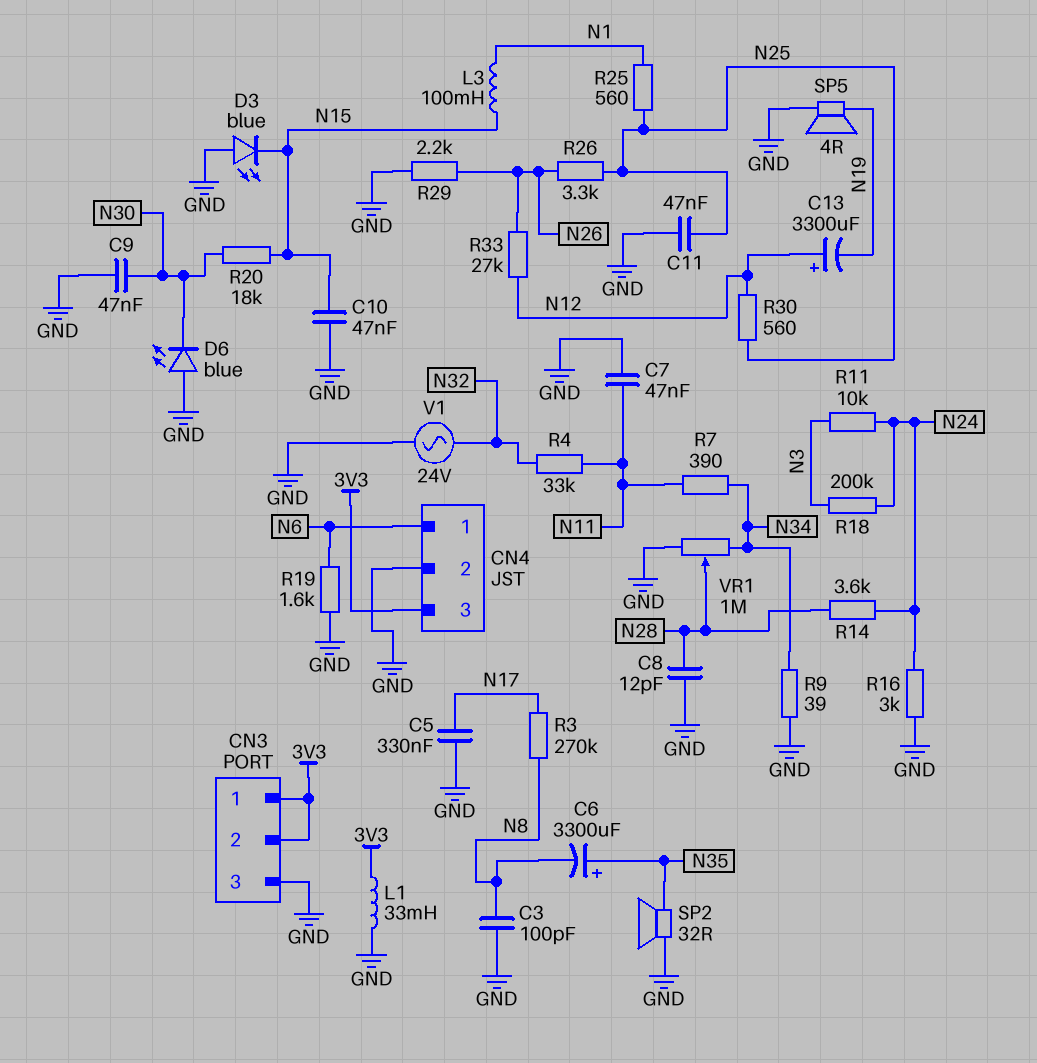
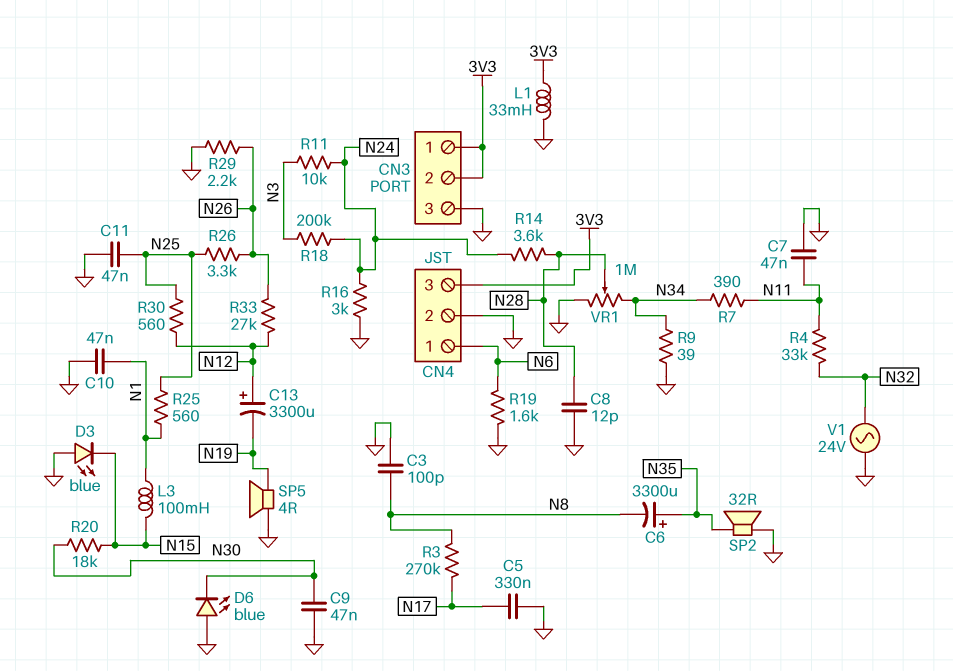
C10: 47nF (GND, N15) -> 47nF (GND, N1)

